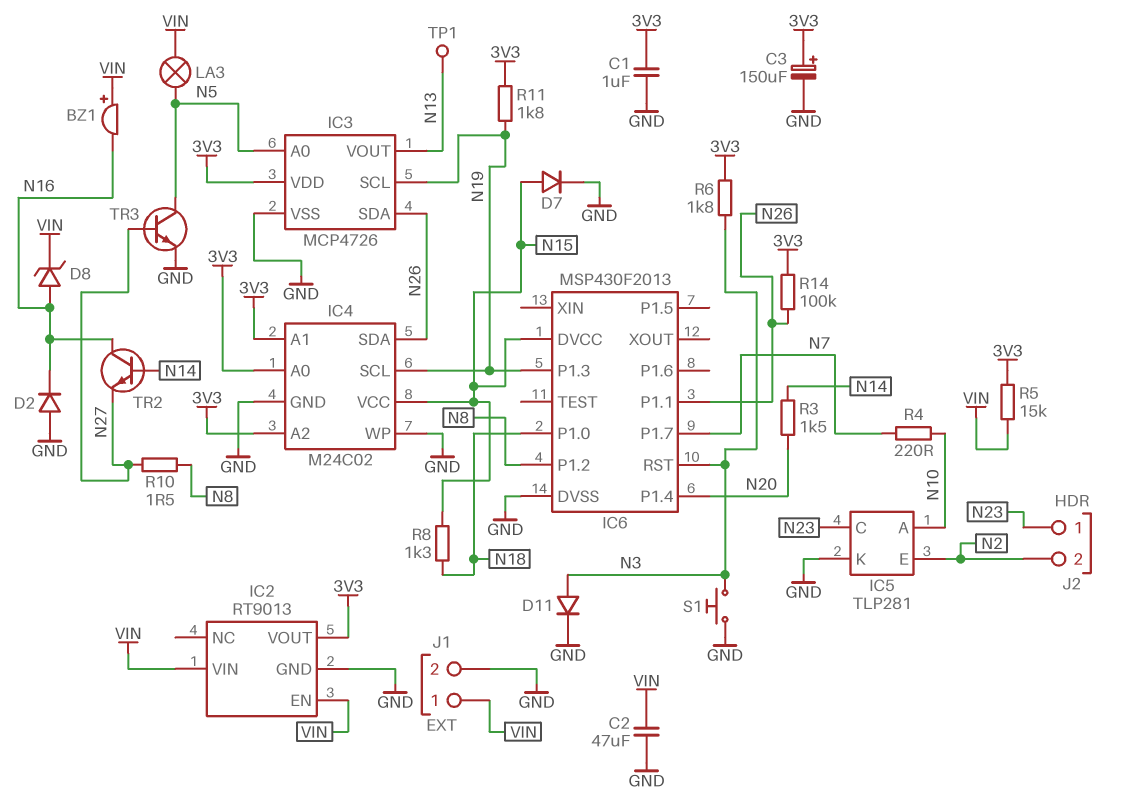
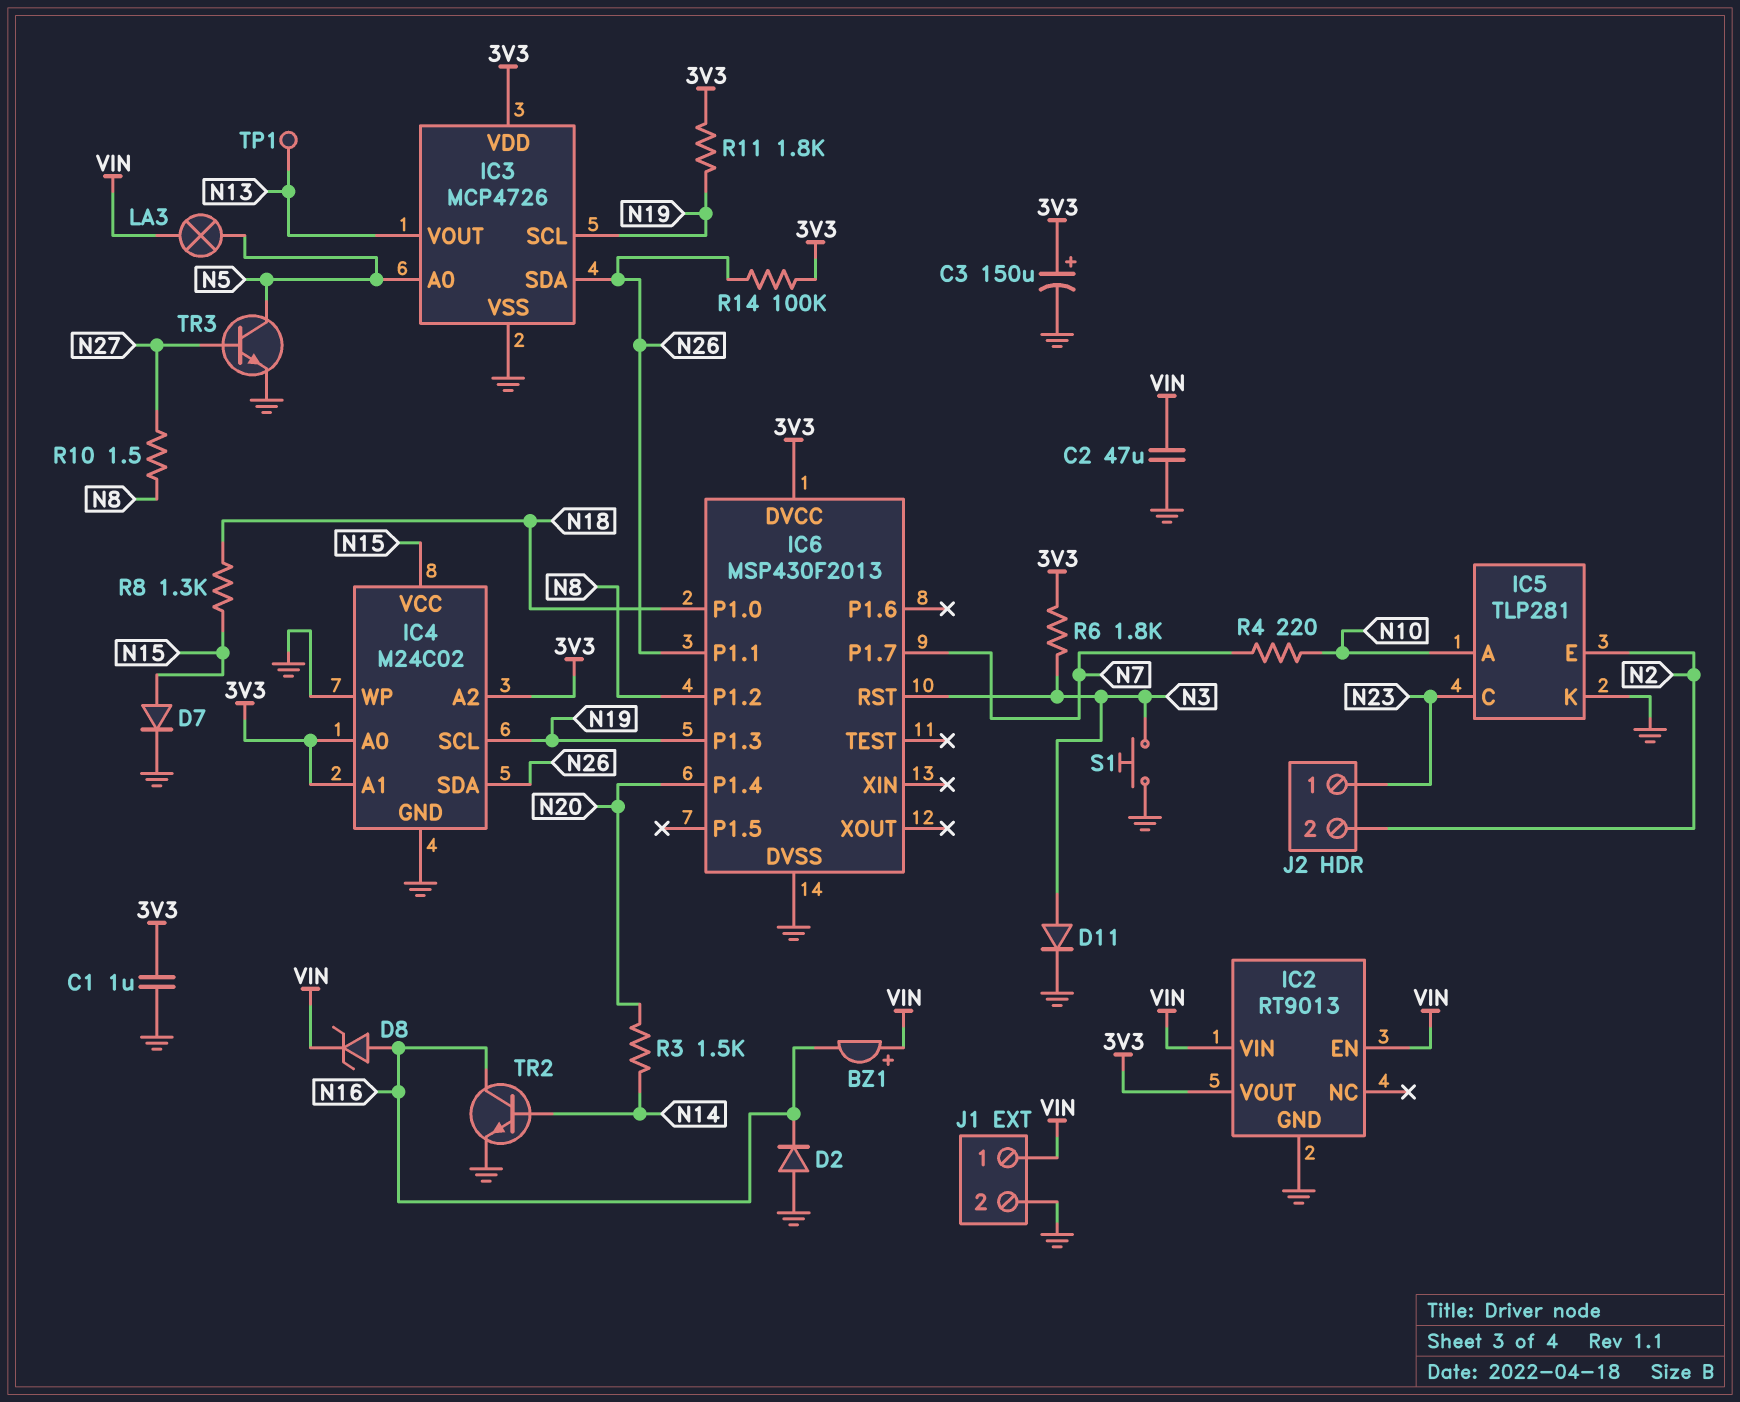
IC6 pin DVCC: N15 -> 3V3
R5: 15k (3V3, VIN) -> none
TR2: NPN (B N14, C N16, E N27) -> NPN (B N14, C N16, E GND)

